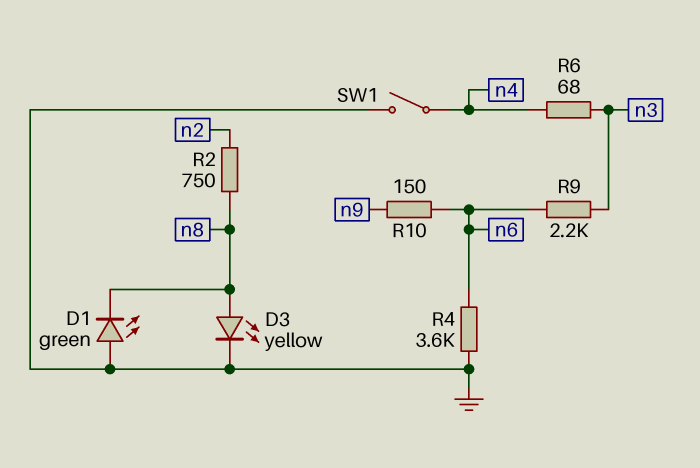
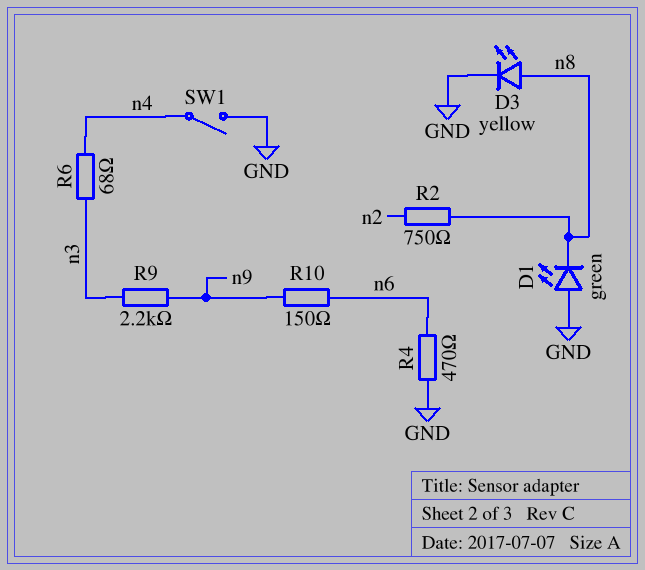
R4: 3.6k (GND, n6) -> 470 (GND, n6)
R9: 2.2k (n3, n6) -> 2.2k (n3, n9)

